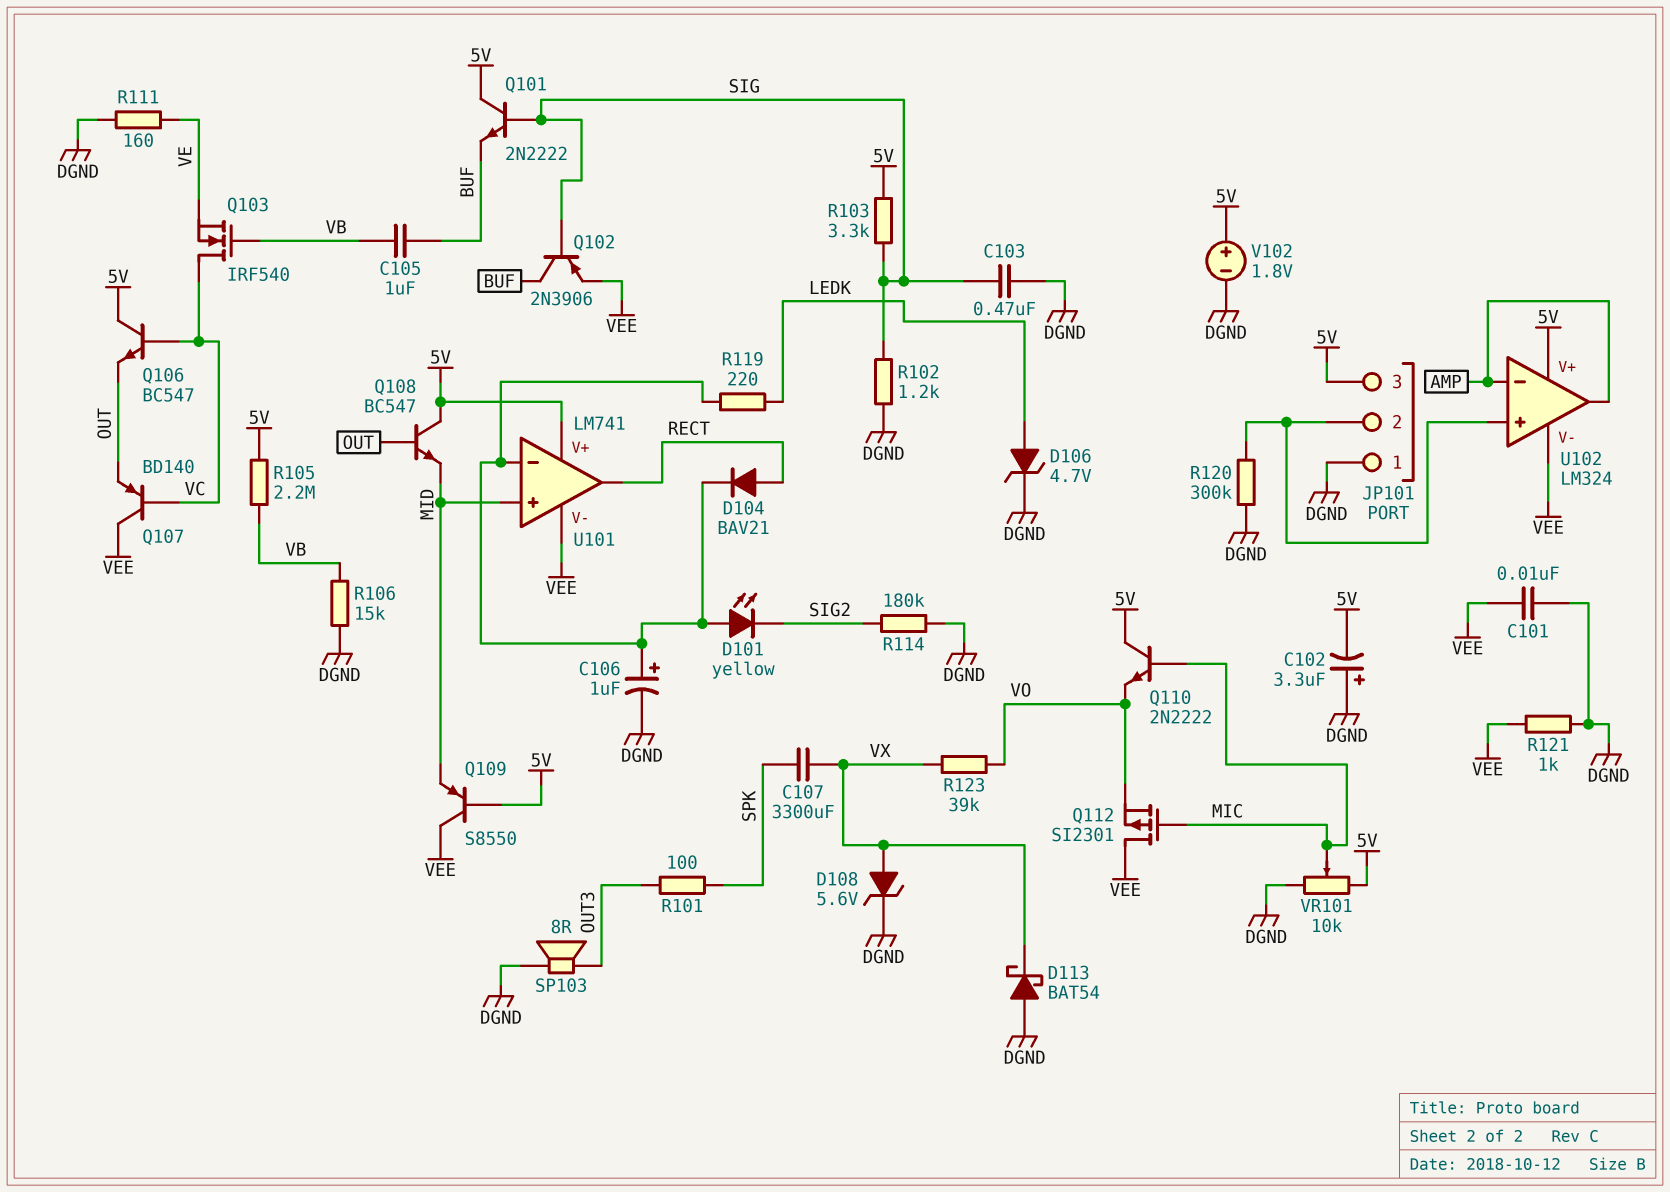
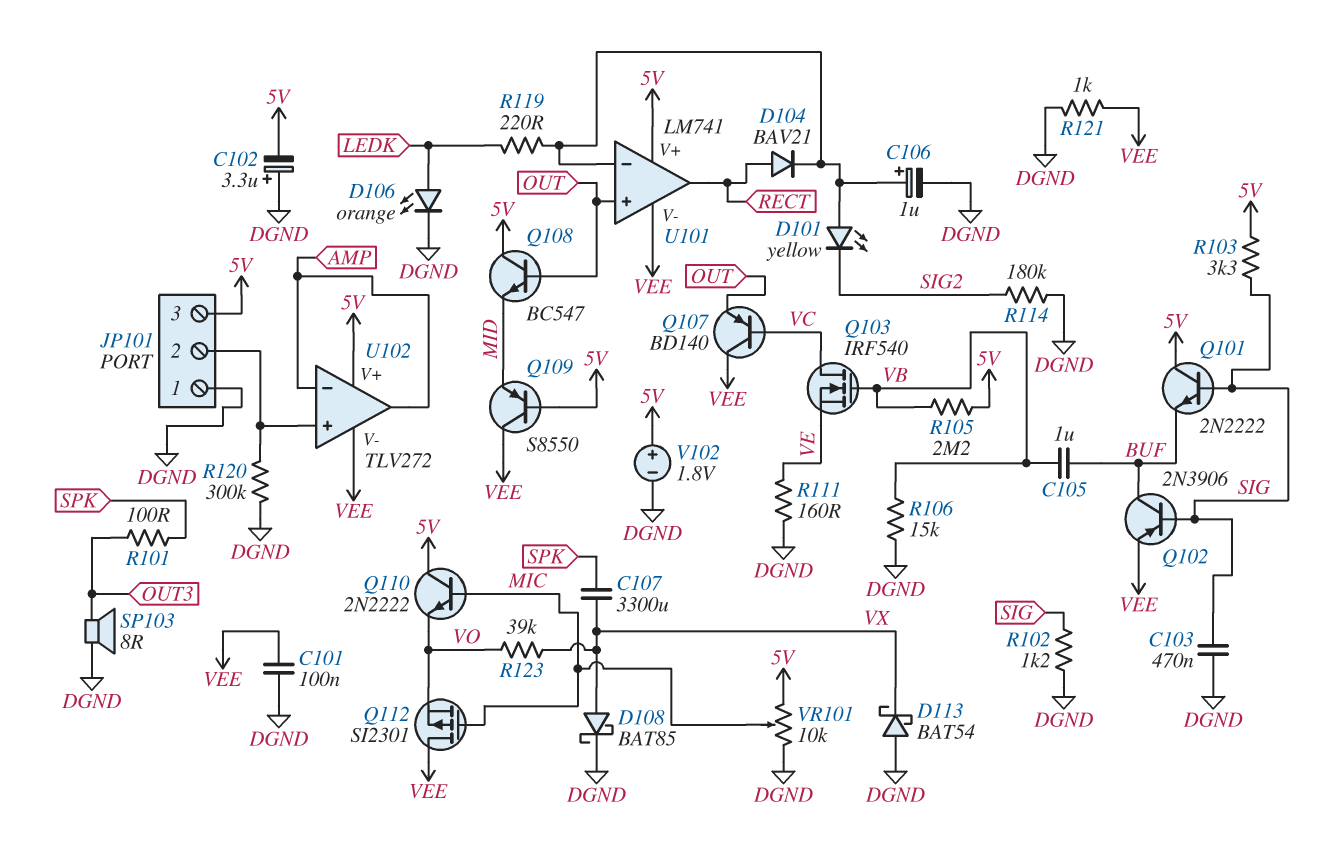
C101: 10nF (DGND, VEE) -> 100nF (DGND, VEE)
D106: zener 4.7V (A LEDK, K DGND) -> LED orange (A LEDK, K DGND)
D108: zener 5.6V (A VX, K DGND) -> schottky BAT85 (A VX, K DGND)
Q106: NPN BC547 (B VC, C 5V, E OUT) -> none
U101 pin in+: MID -> OUT
U102: LM324 -> TLV272

